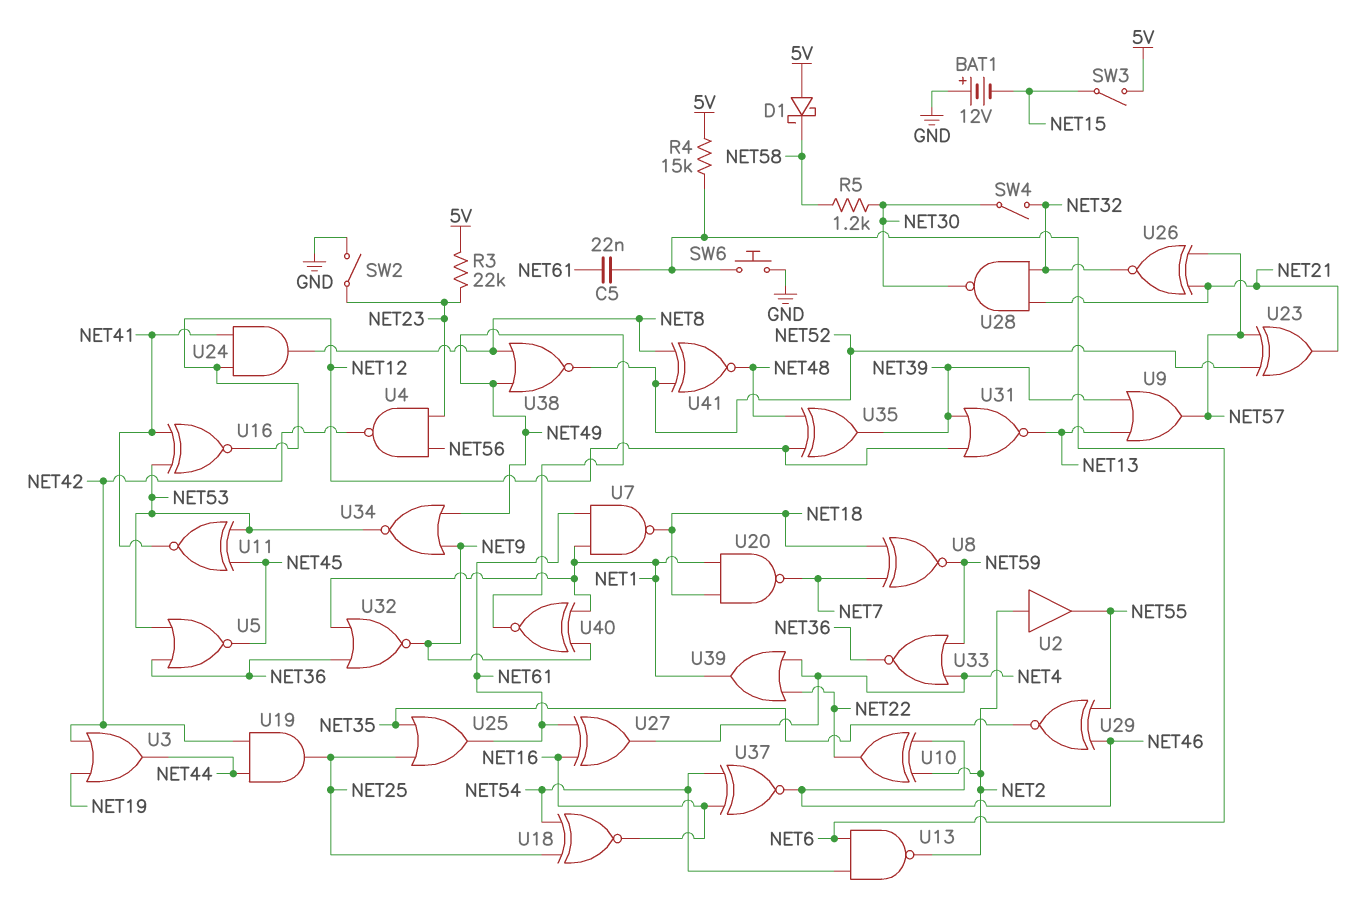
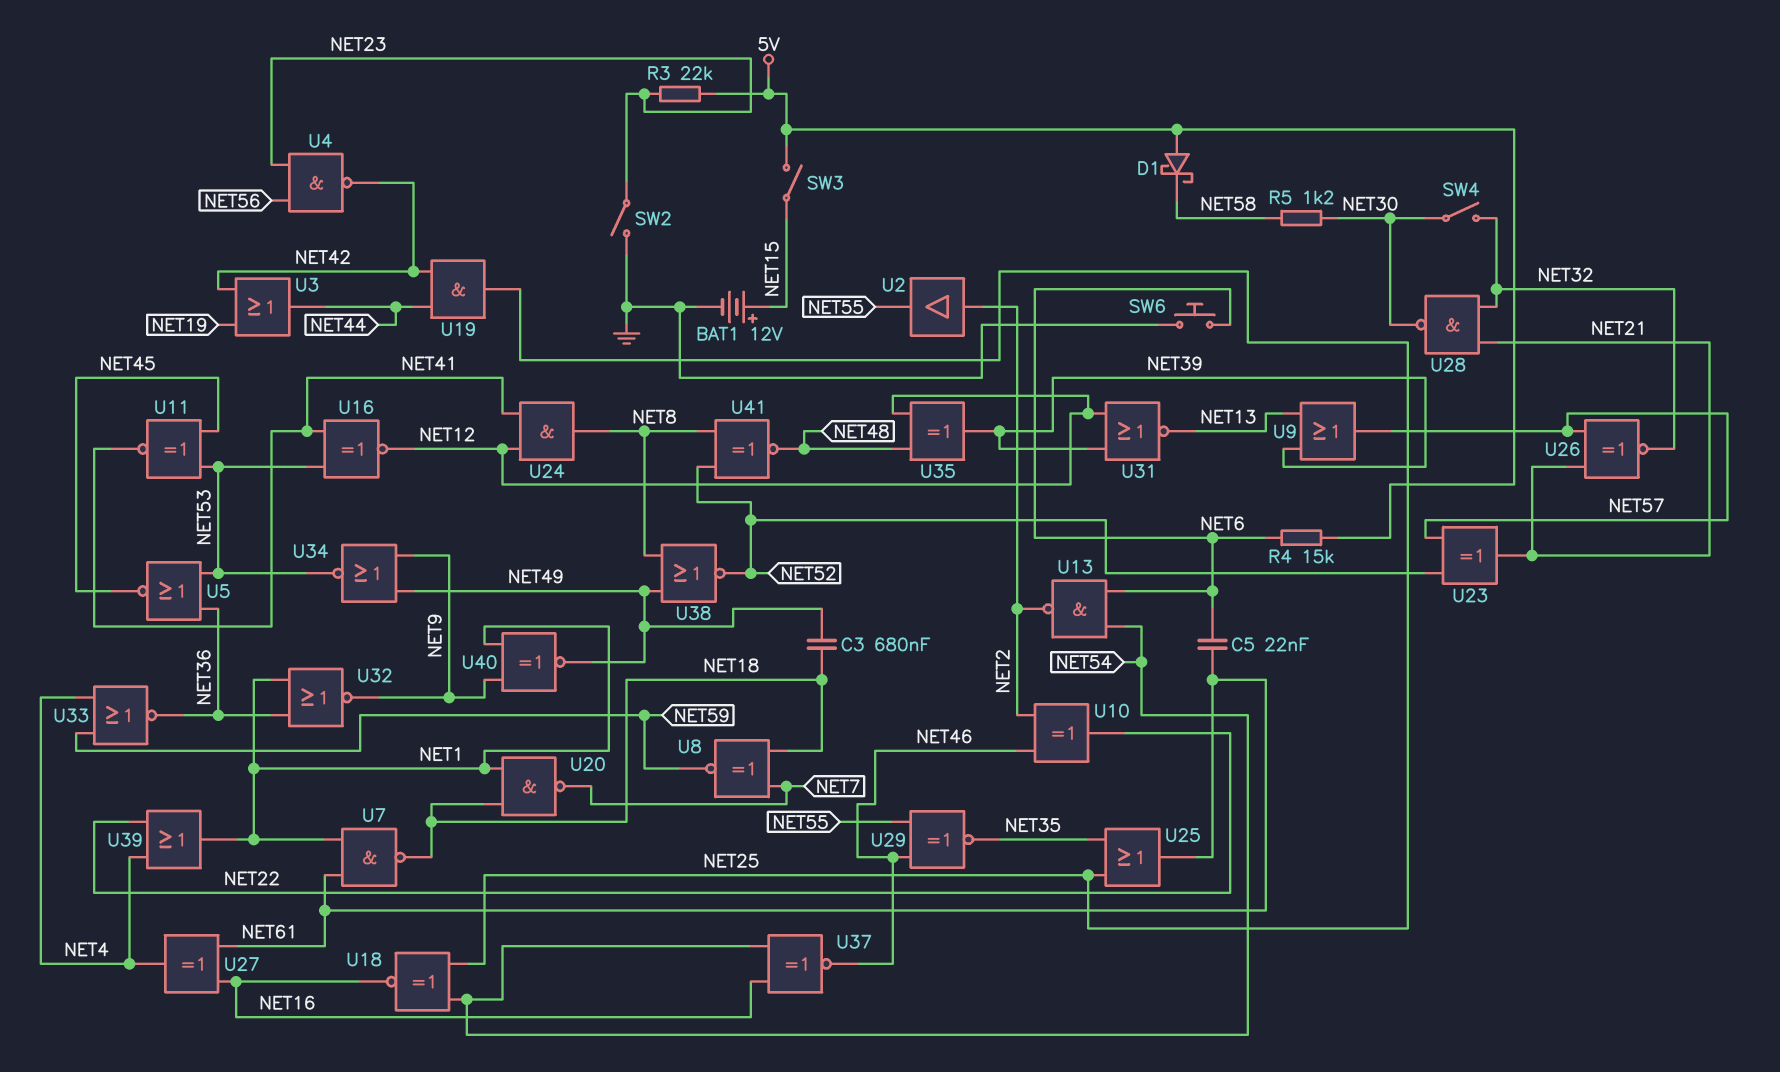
BAT1: 12V (plus GND, minus NET15) -> 12V (plus NET15, minus GND)
C3: none -> 680nF (NET18, NET49)

